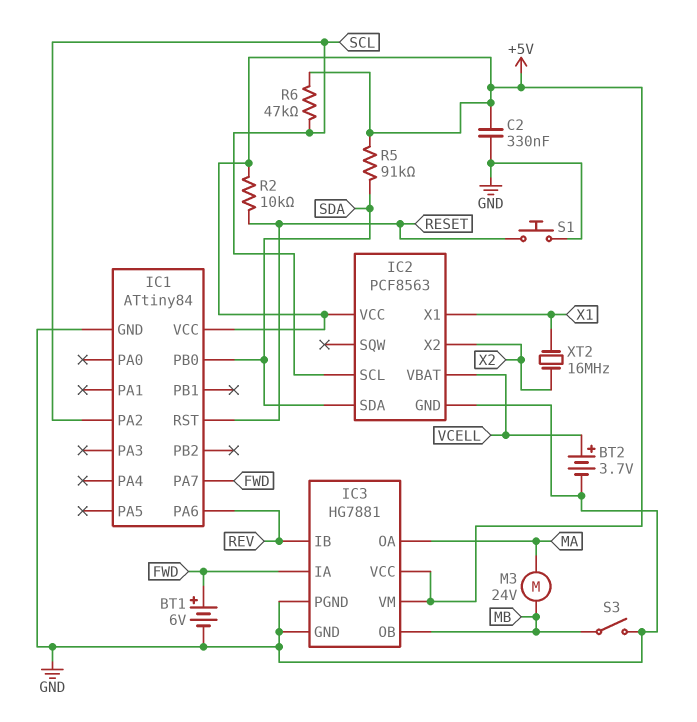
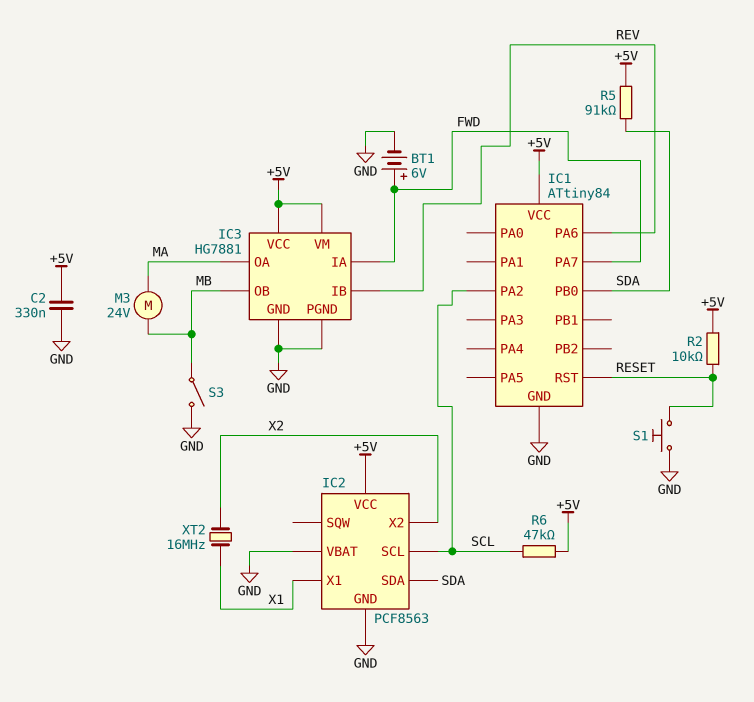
BT2: 3.7V (plus VCELL, minus GND) -> none
IC2 pin VBAT: VCELL -> GND

